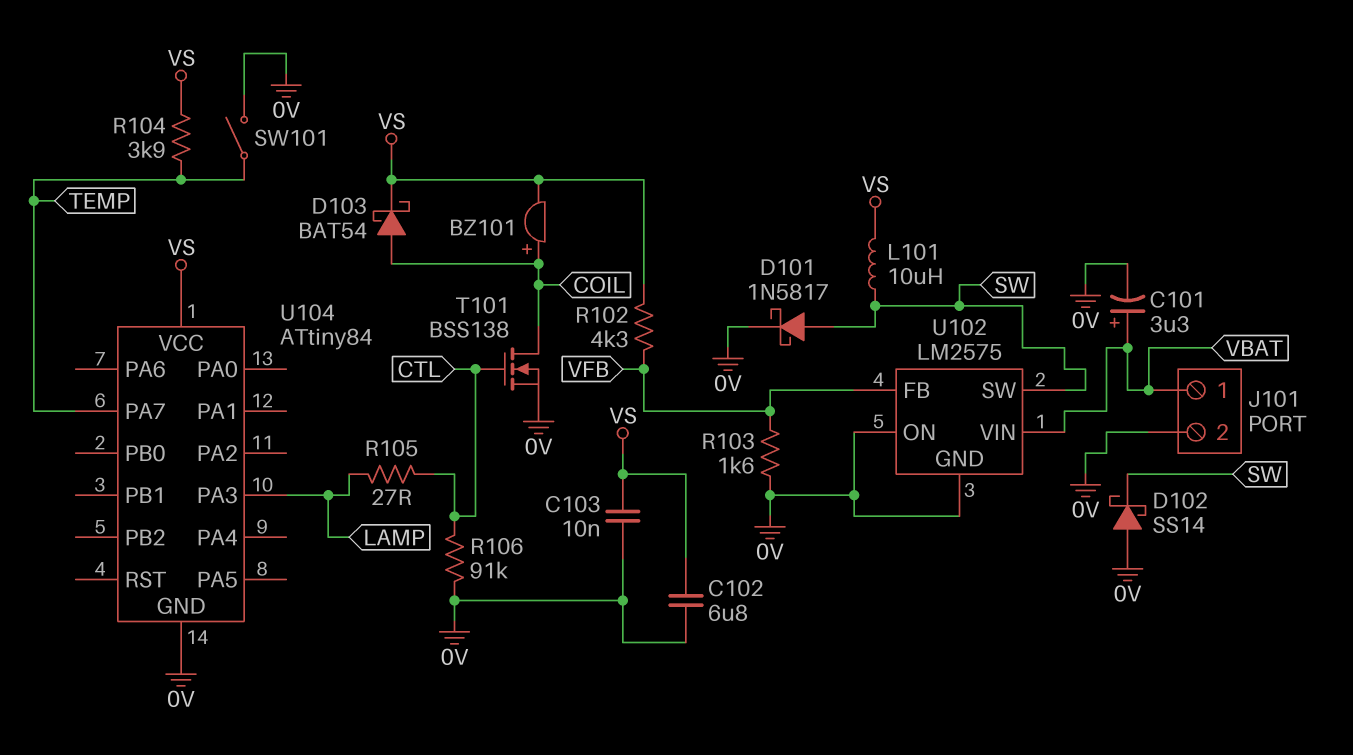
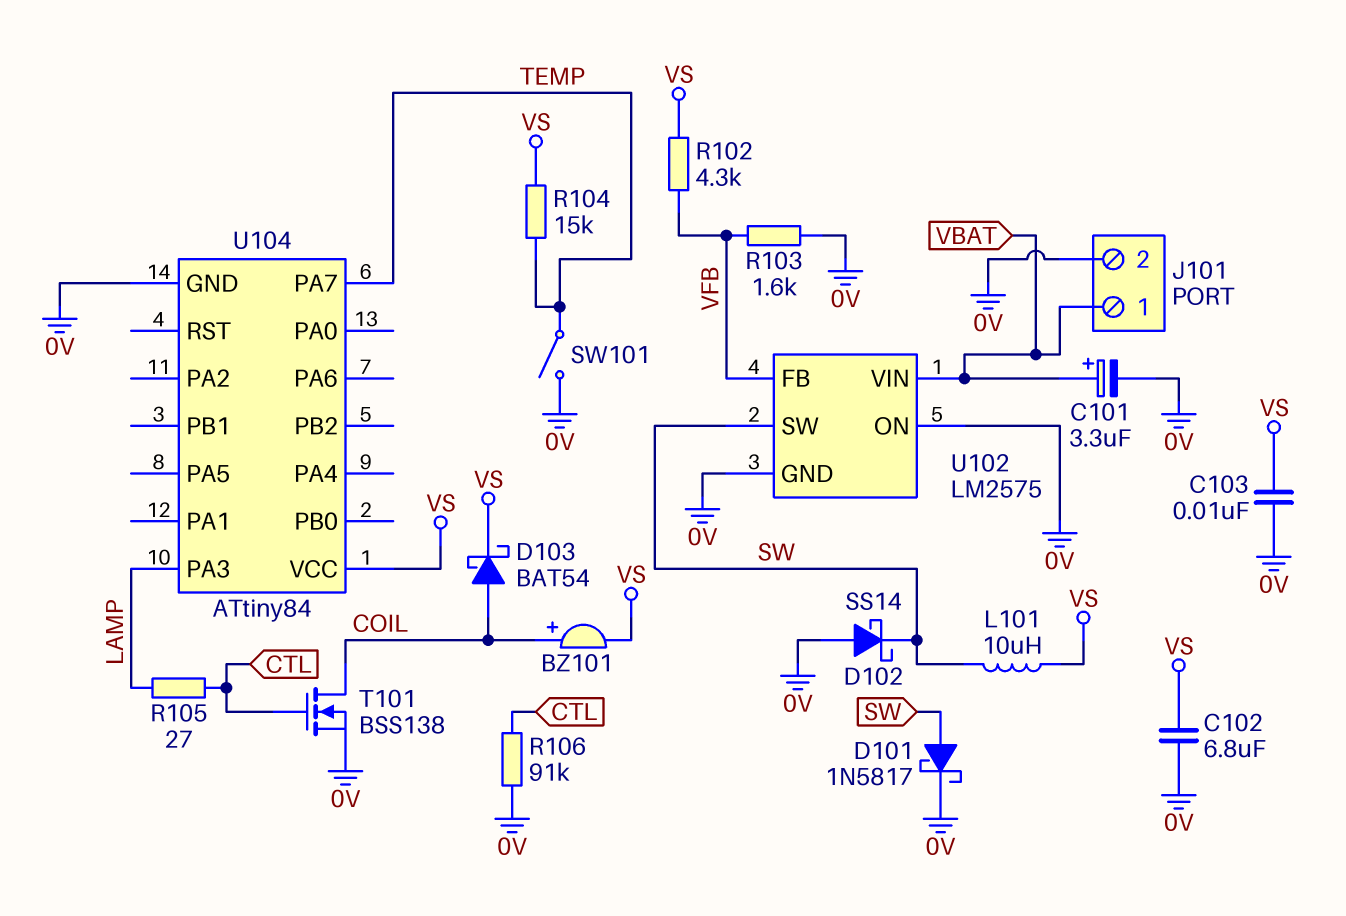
R104: 3.9k (TEMP, VS) -> 15k (TEMP, VS)

